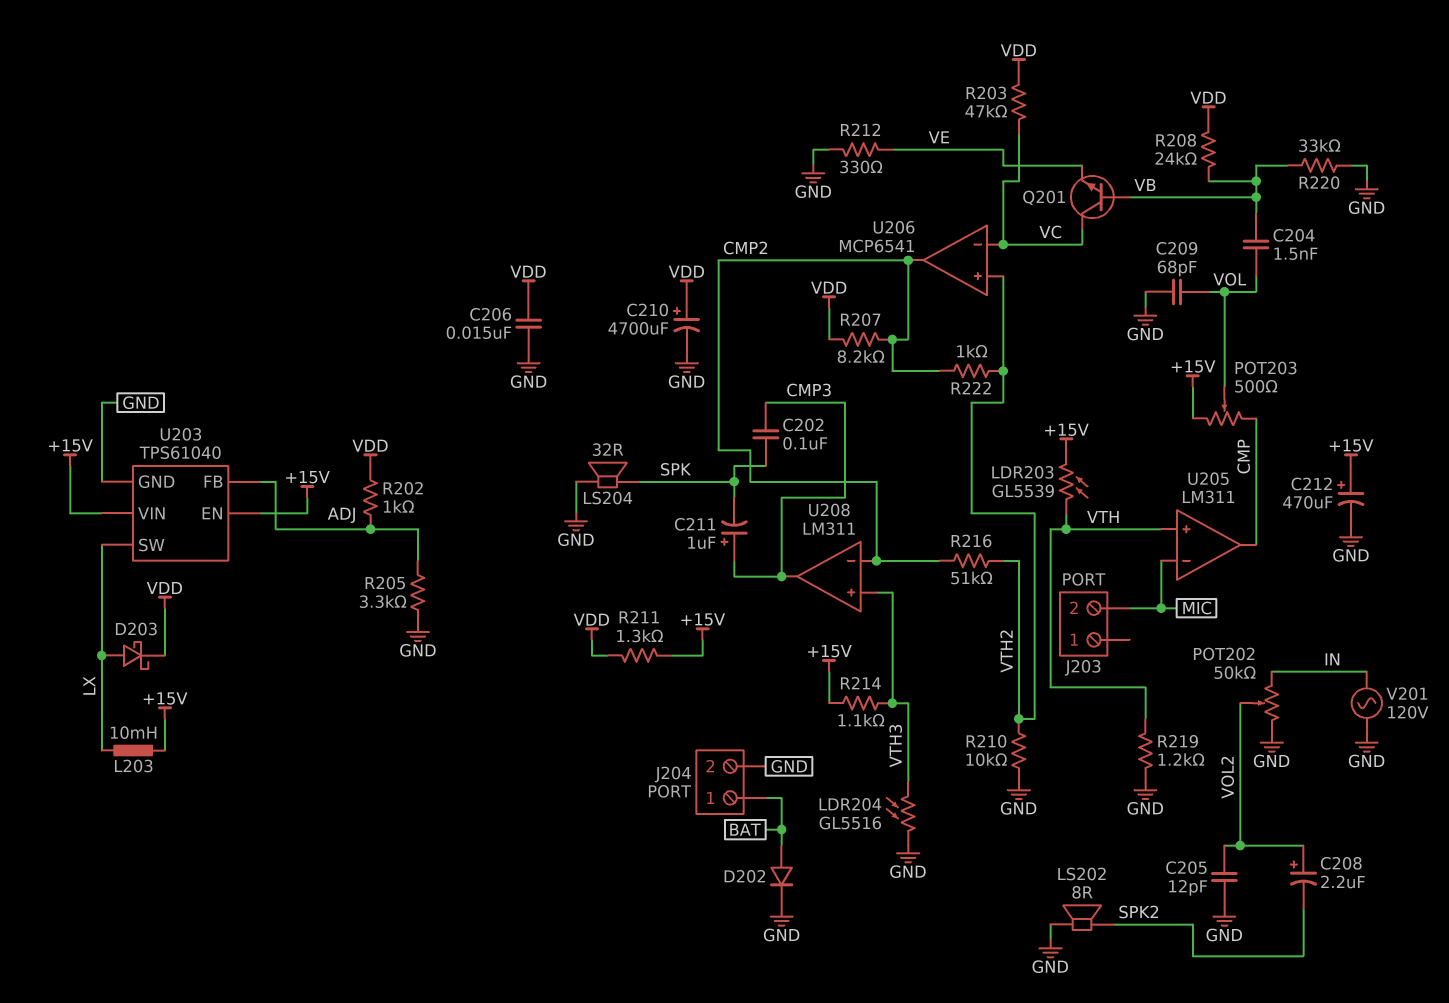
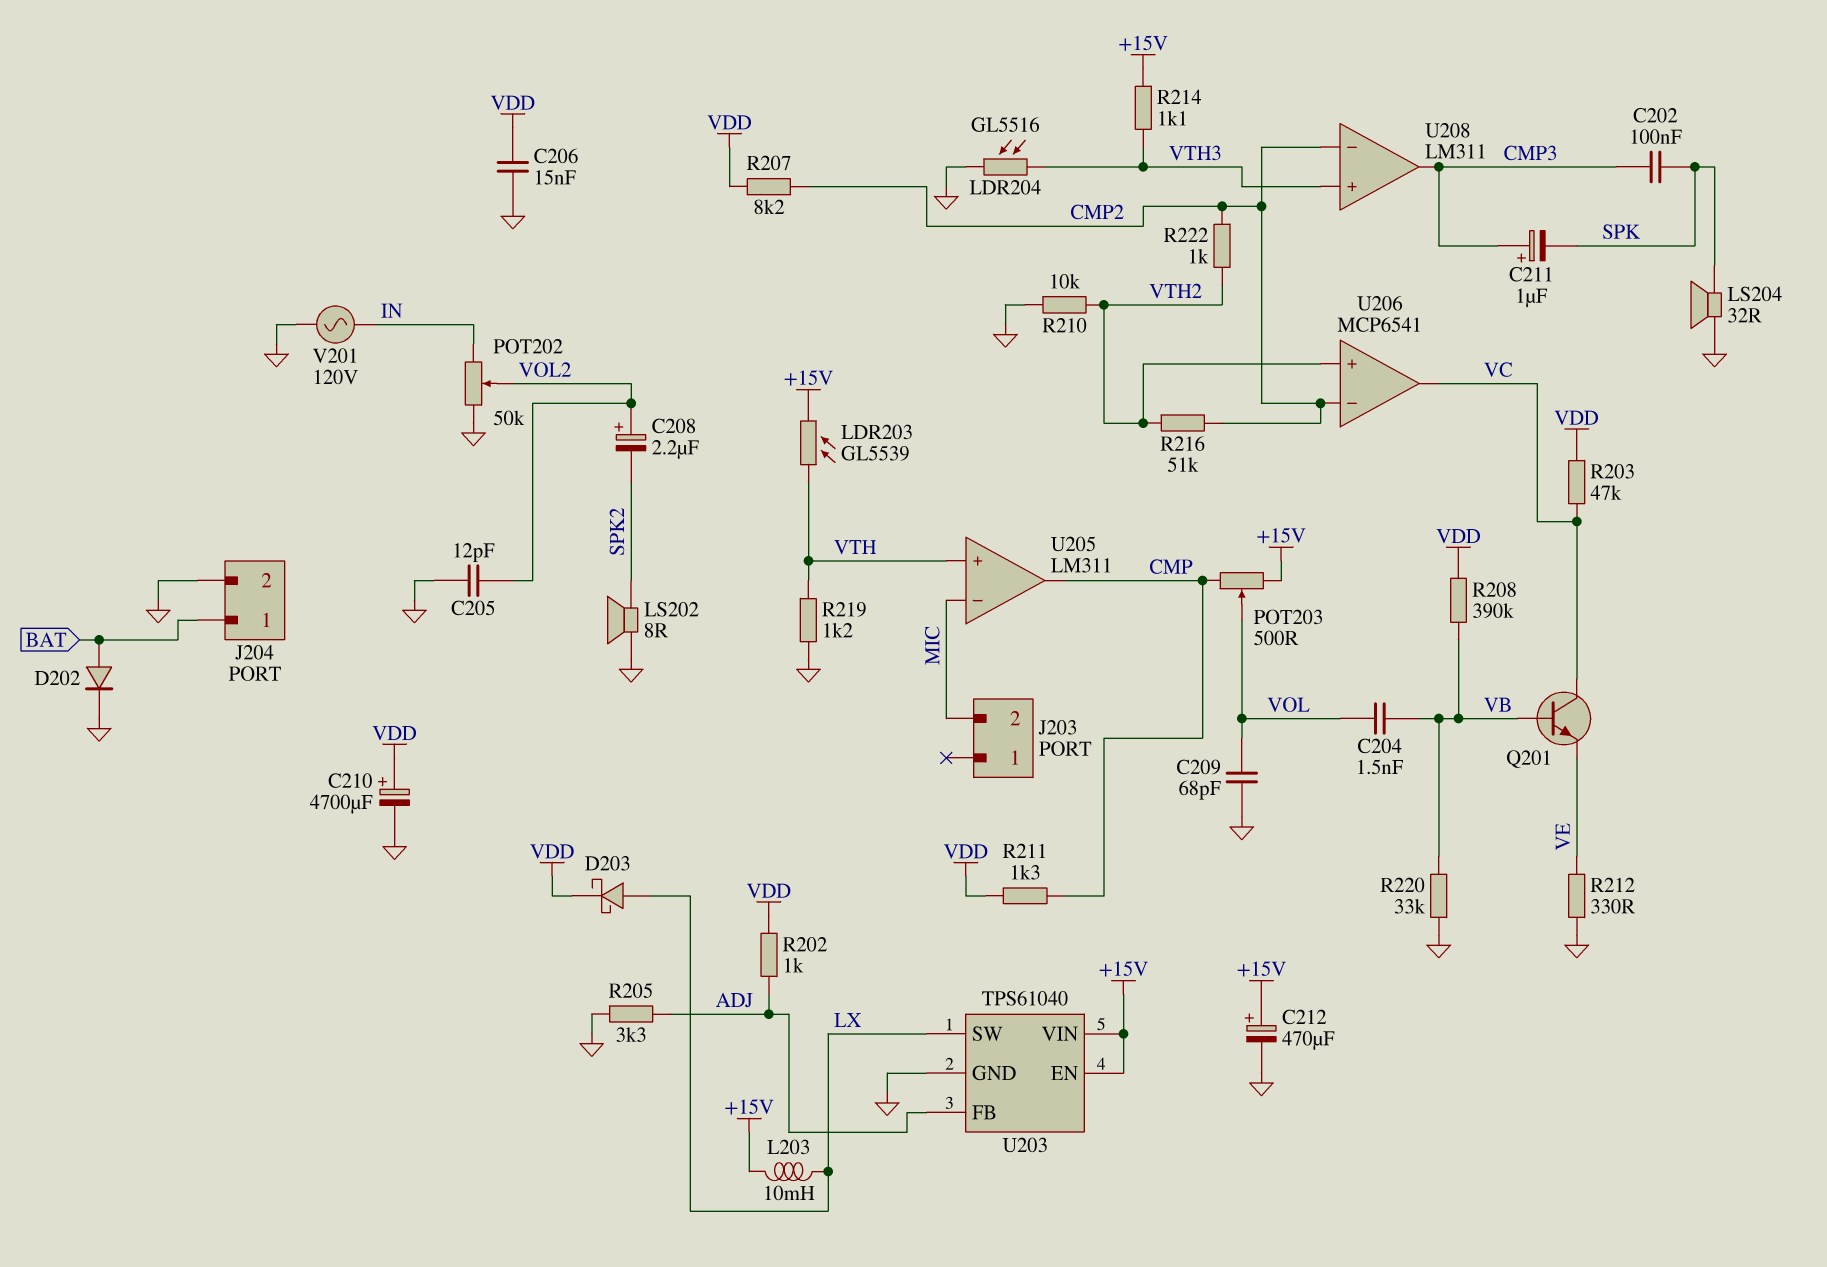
R208: 24k (VB, VDD) -> 390k (VB, VDD)
R211: 1.3k (+15V, VDD) -> 1.3k (CMP, VDD)
U206 pin in-: VC -> CMP2
U206 pin out: CMP2 -> VC

